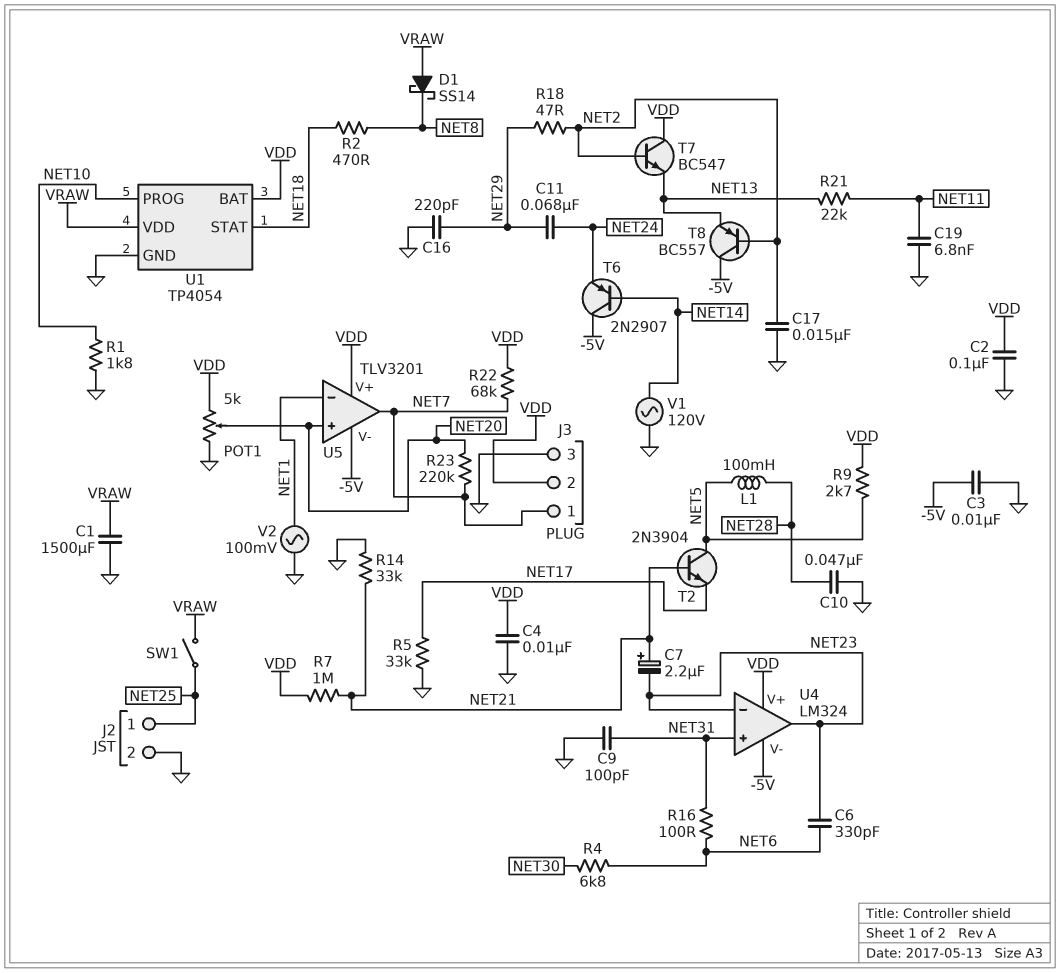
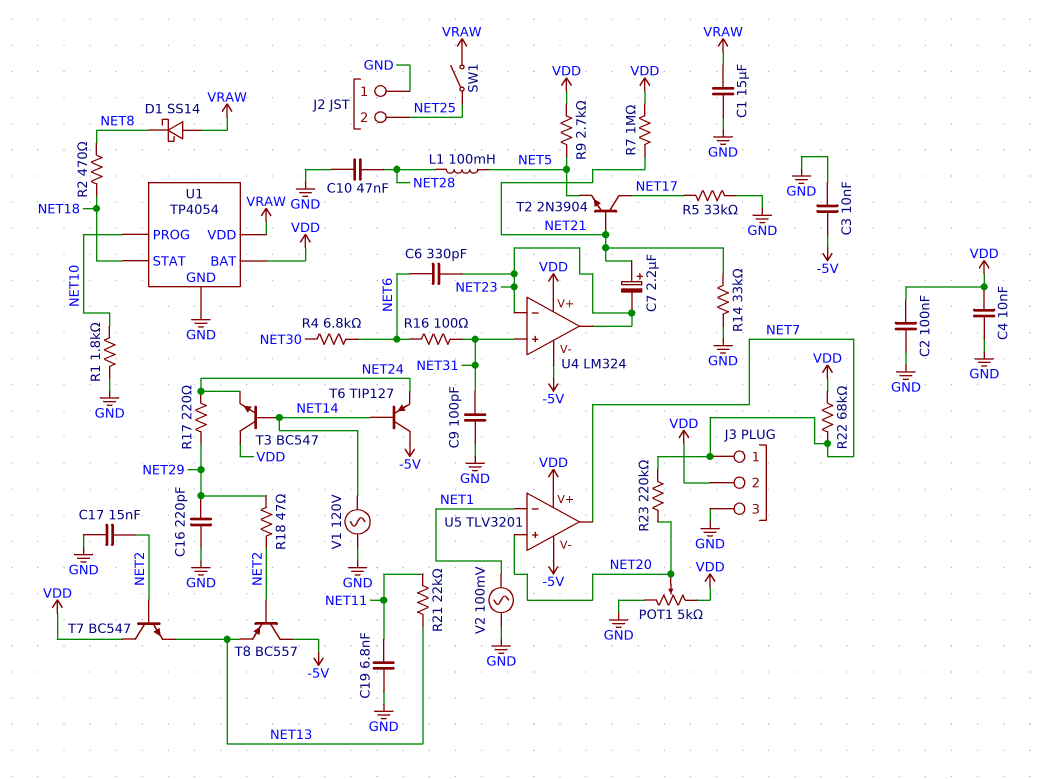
C1: 1500uF (GND, VRAW) -> 15uF (GND, VRAW)
C11: 68nF (NET24, NET29) -> none
J2 pin 1: NET25 -> GND
J2 pin 2: GND -> NET25
R17: none -> 220 (NET24, NET29)
T2: NPN 2N3904 (B NET21, C NET5, E NET17) -> NPN 2N3904 (B NET21, C NET17, E NET5)
T3: none -> NPN BC547 (B NET14, C VDD, E NET24)
T6: PNP 2N2907 (B NET14, C -5V, E NET24) -> PNP TIP127 (B NET14, C -5V, E NET24)

